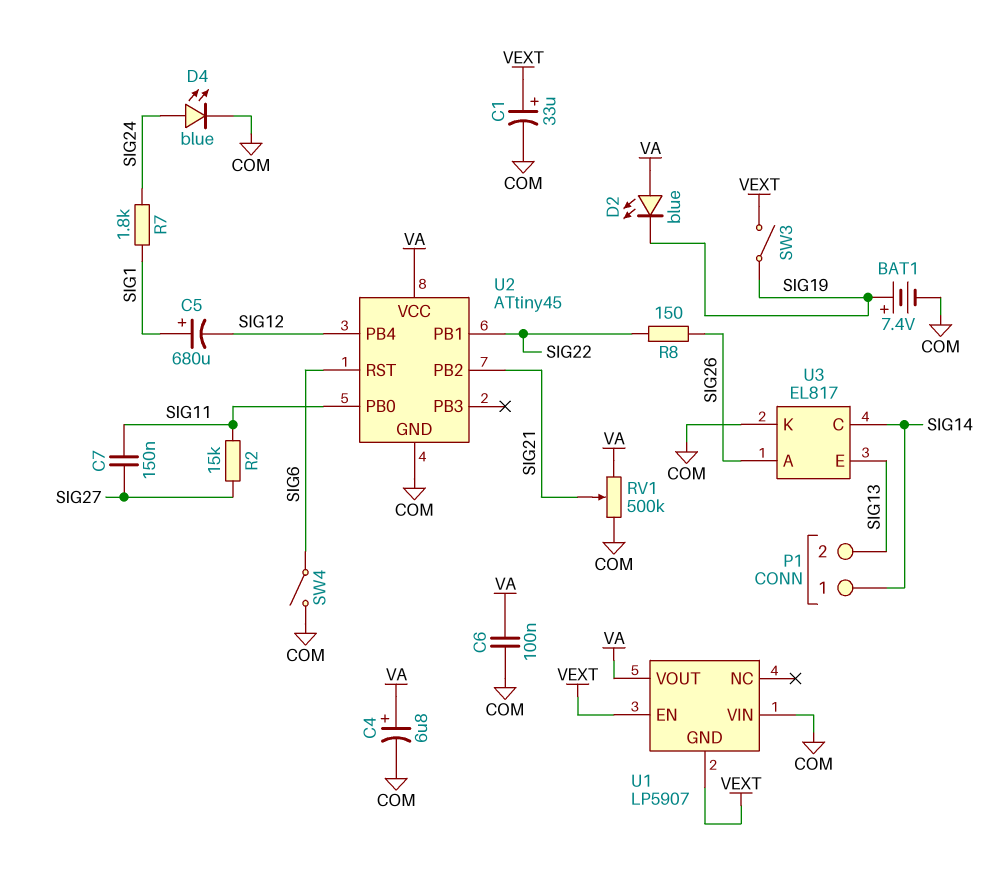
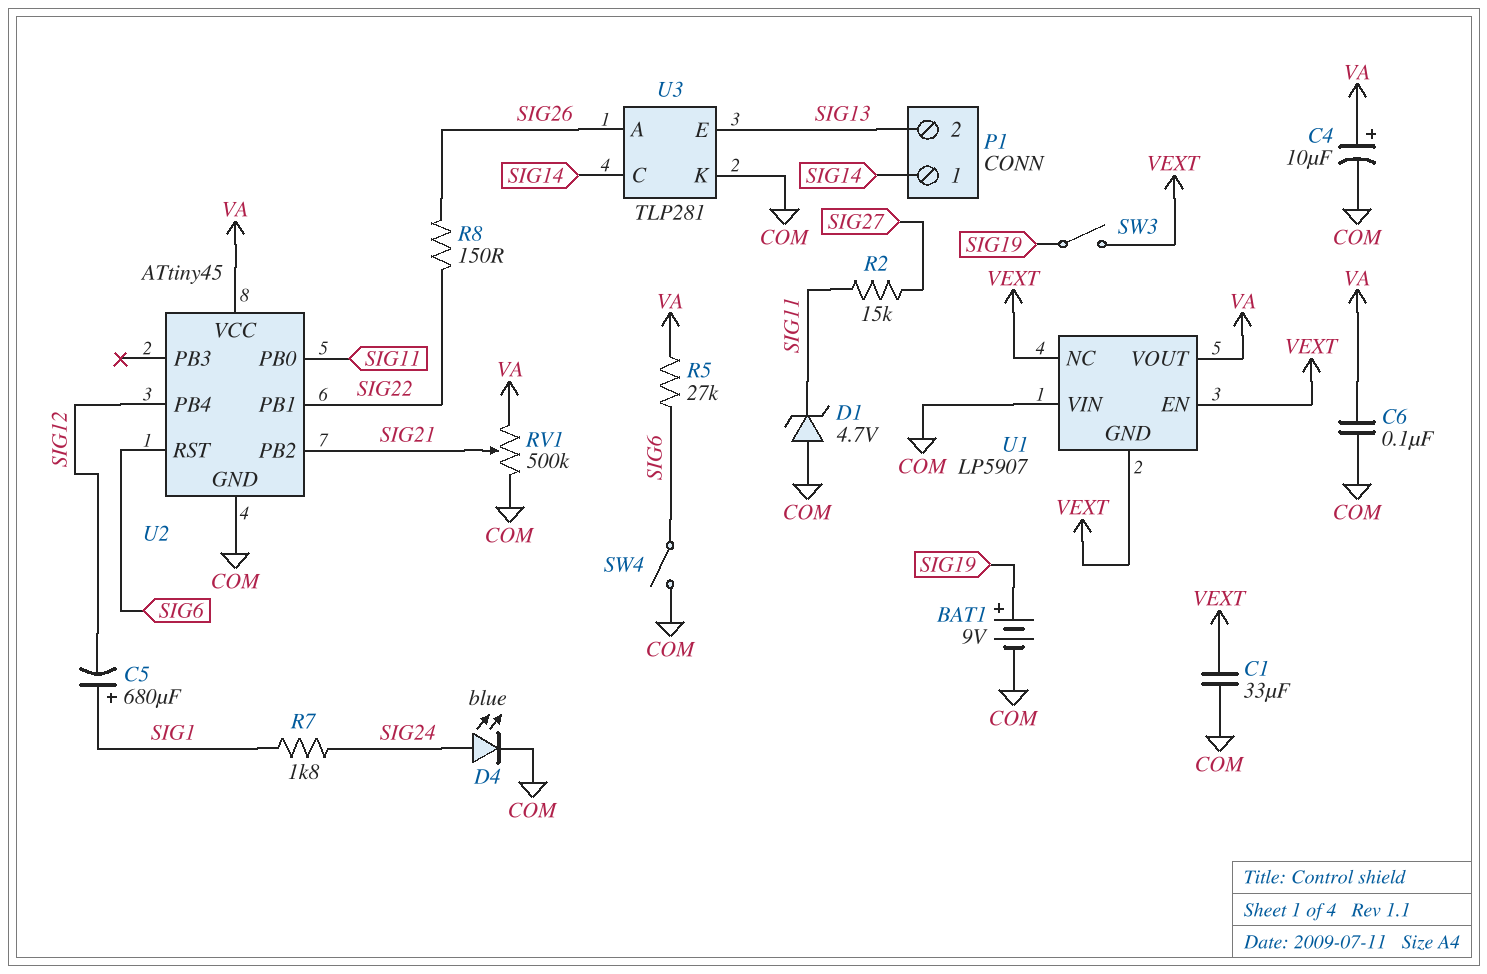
BAT1: 7.4V (plus SIG19, minus COM) -> 9V (plus SIG19, minus COM)
C1: 33uF (plus VEXT, minus COM) -> 33uF (COM, VEXT)
C4: 6.8uF (plus VA, minus COM) -> 10uF (plus VA, minus COM)
C7: 150nF (SIG11, SIG27) -> none
D1: none -> zener 4.7V (A COM, K SIG11)
D2: LED blue (A VA, K SIG19) -> none
R5: none -> 27k (SIG6, VA)
U1 pin NC: none -> VEXT
U3: EL817 -> TLP281

